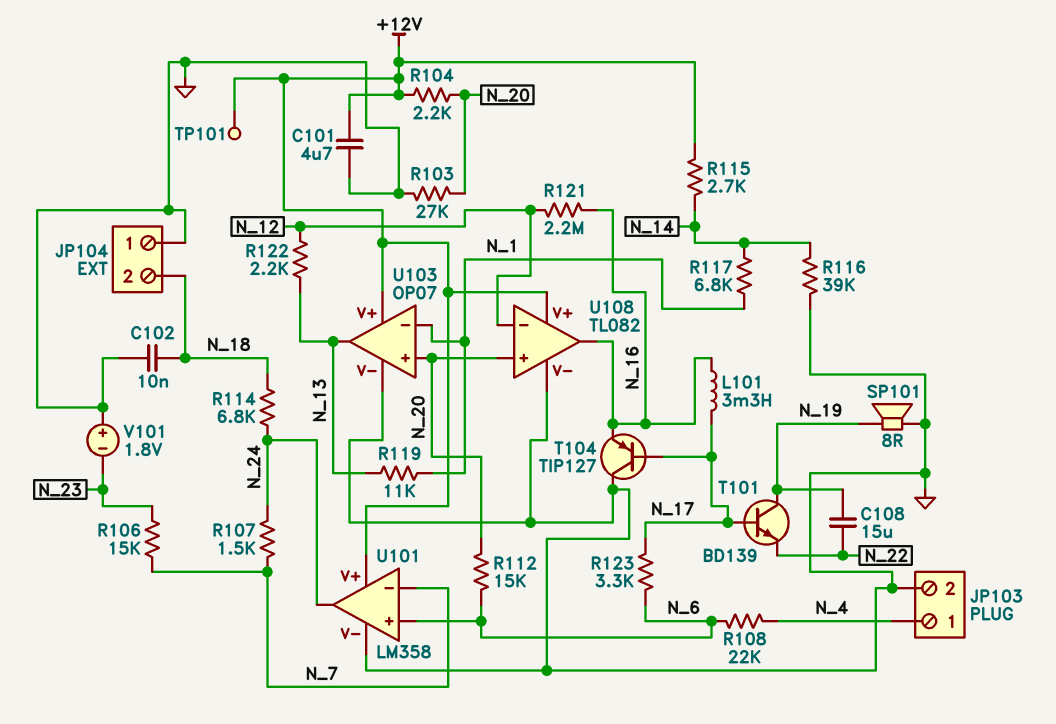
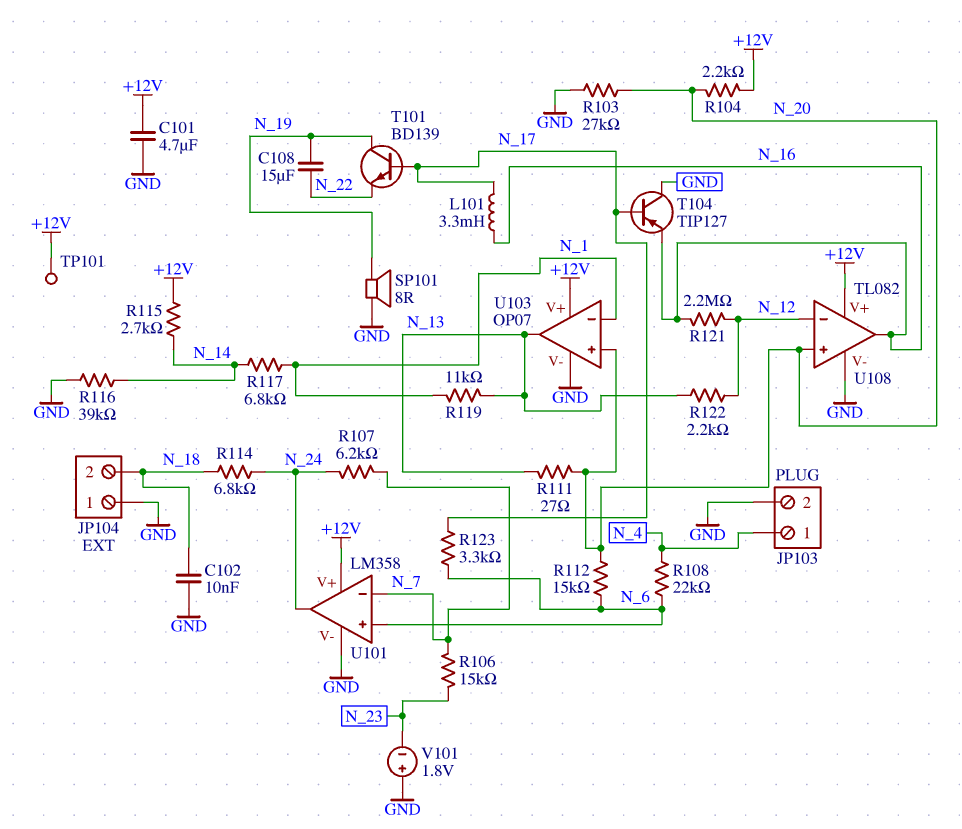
R107: 1.5k (N_7, N_24) -> 6.2k (N_7, N_24)
R111: none -> 27 (N_13, N_20)

